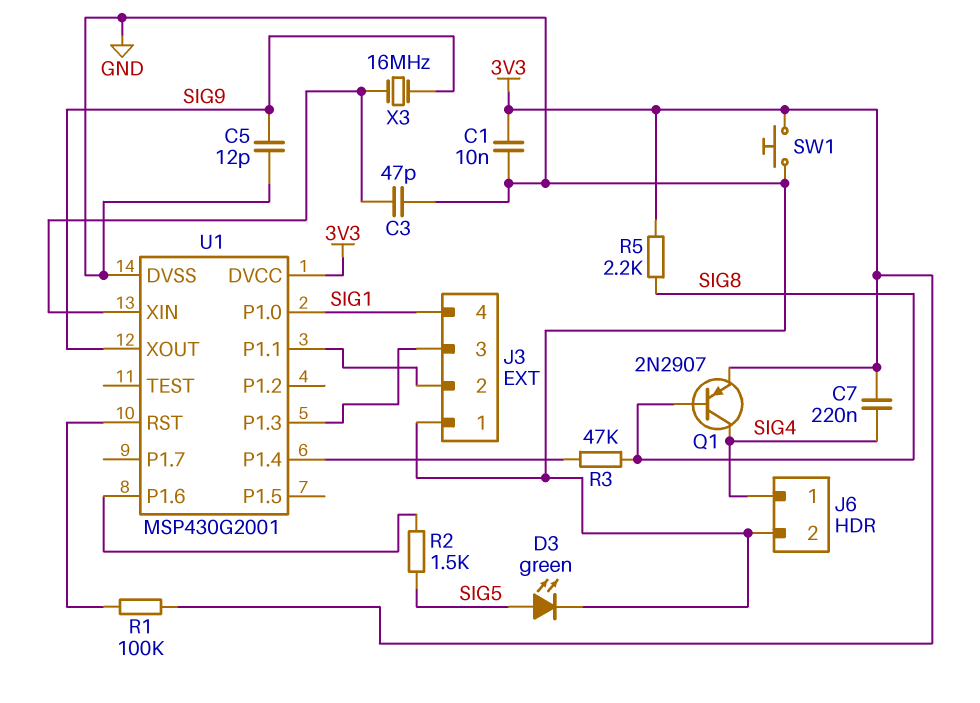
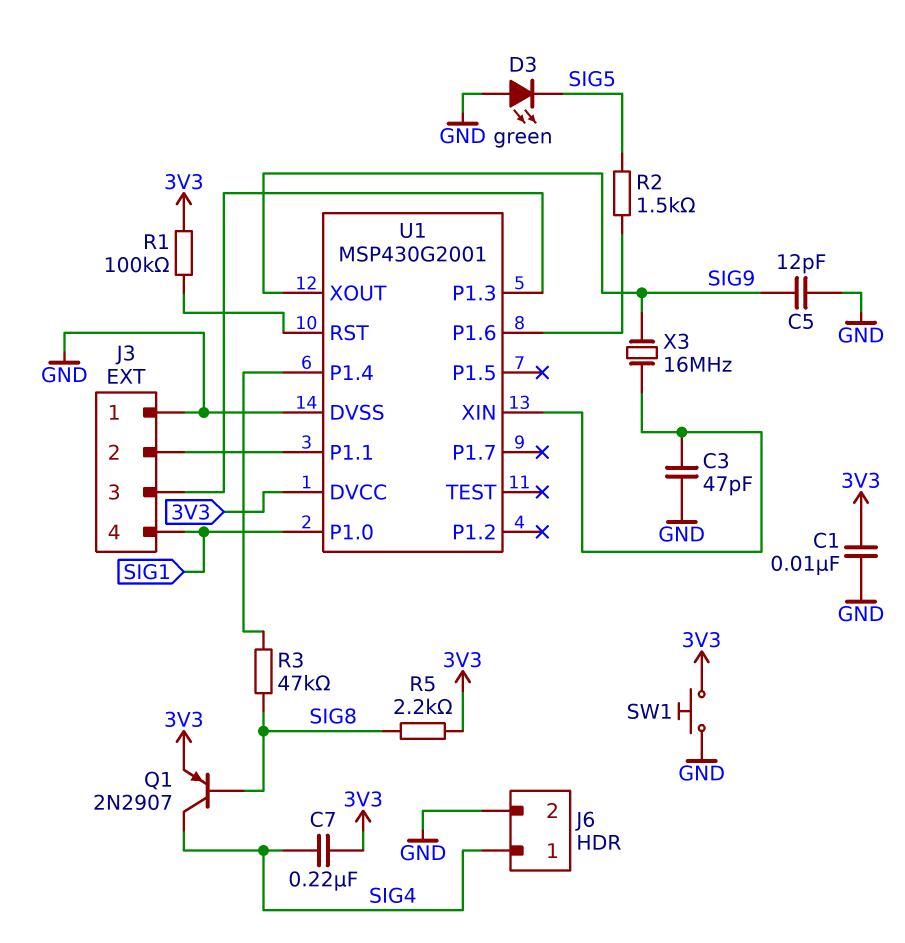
D3: LED green (A SIG5, K GND) -> LED green (A GND, K SIG5)

